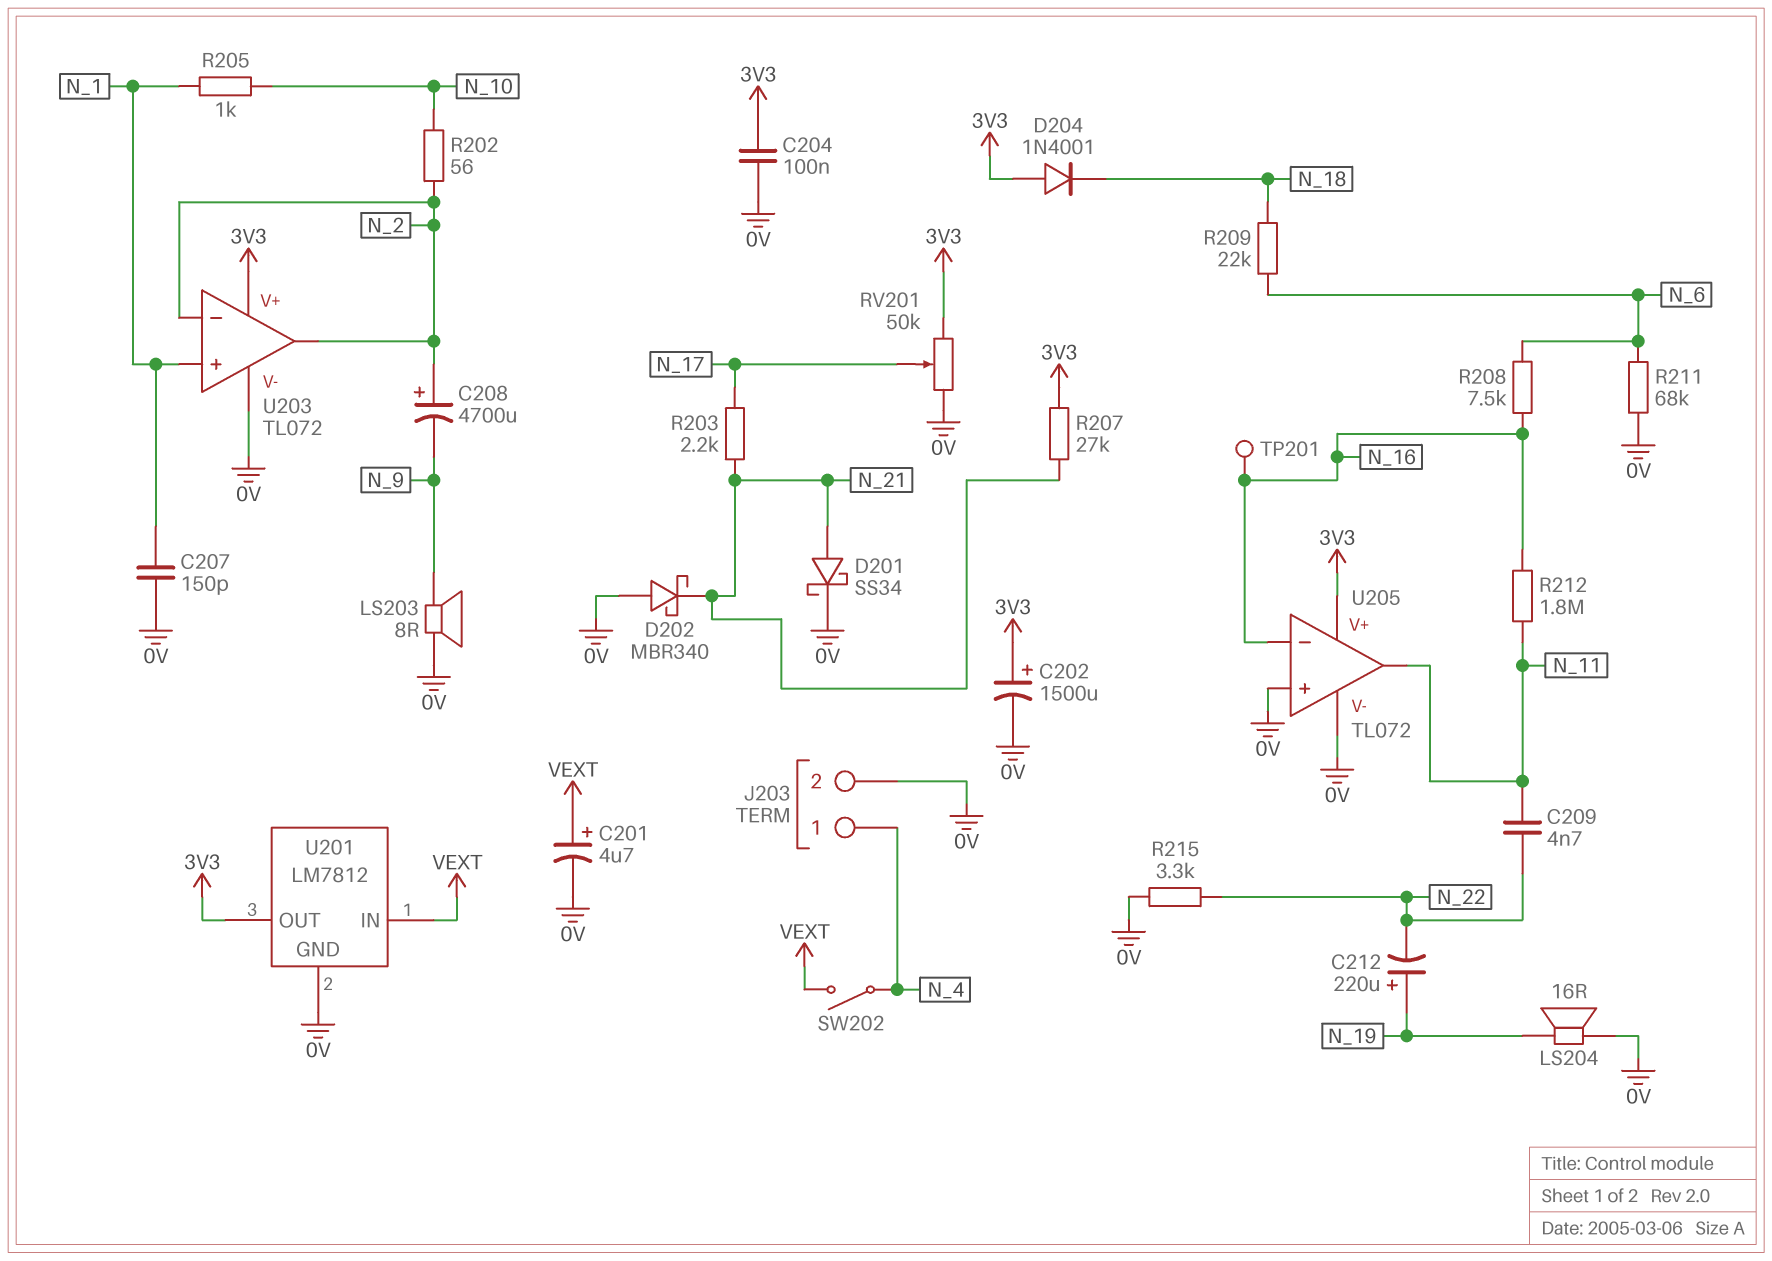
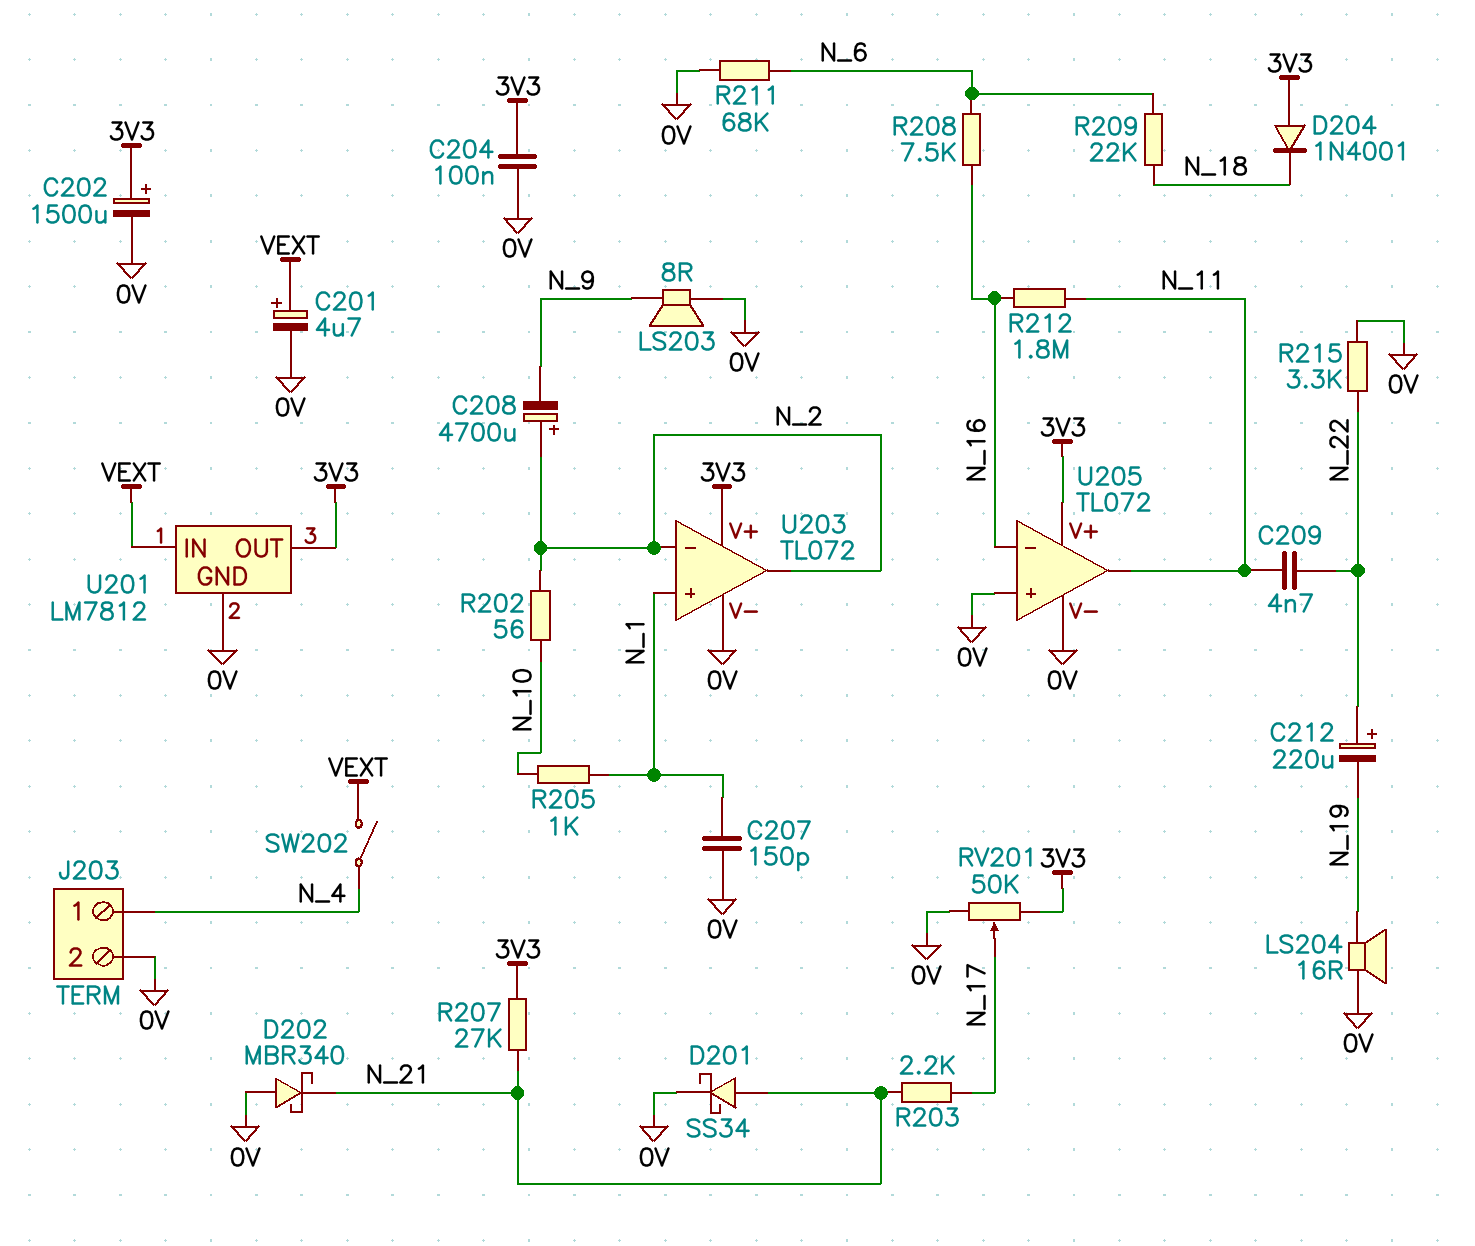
C212: 220uF (plus N_19, minus N_22) -> 220uF (plus N_22, minus N_19)
TP201: test point (N_16) -> none

